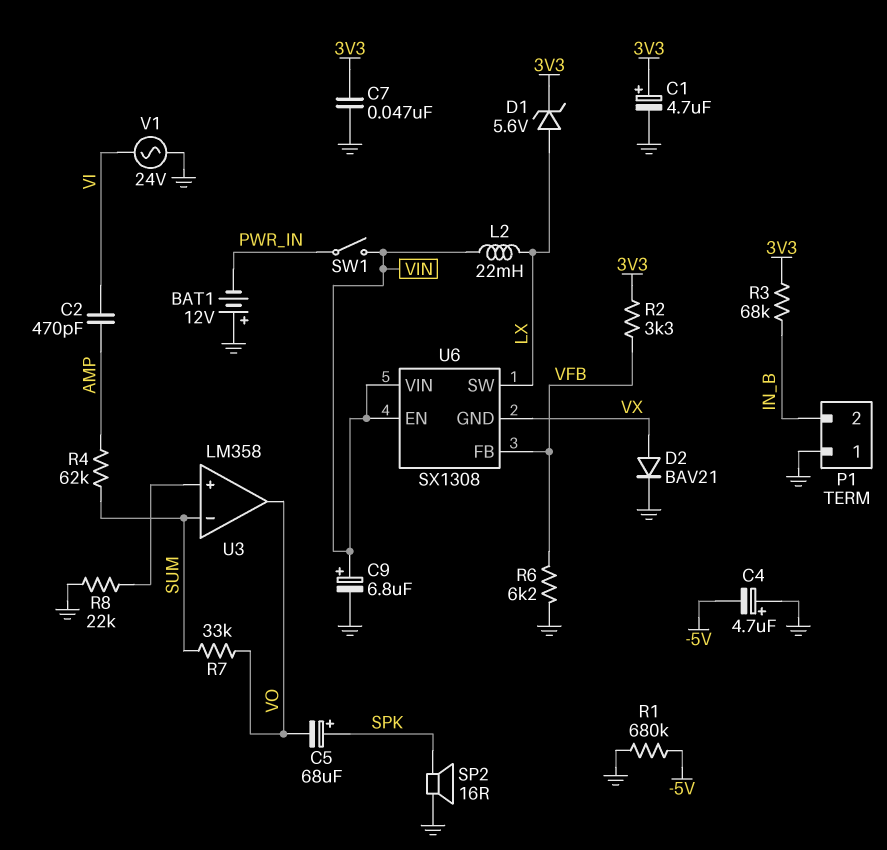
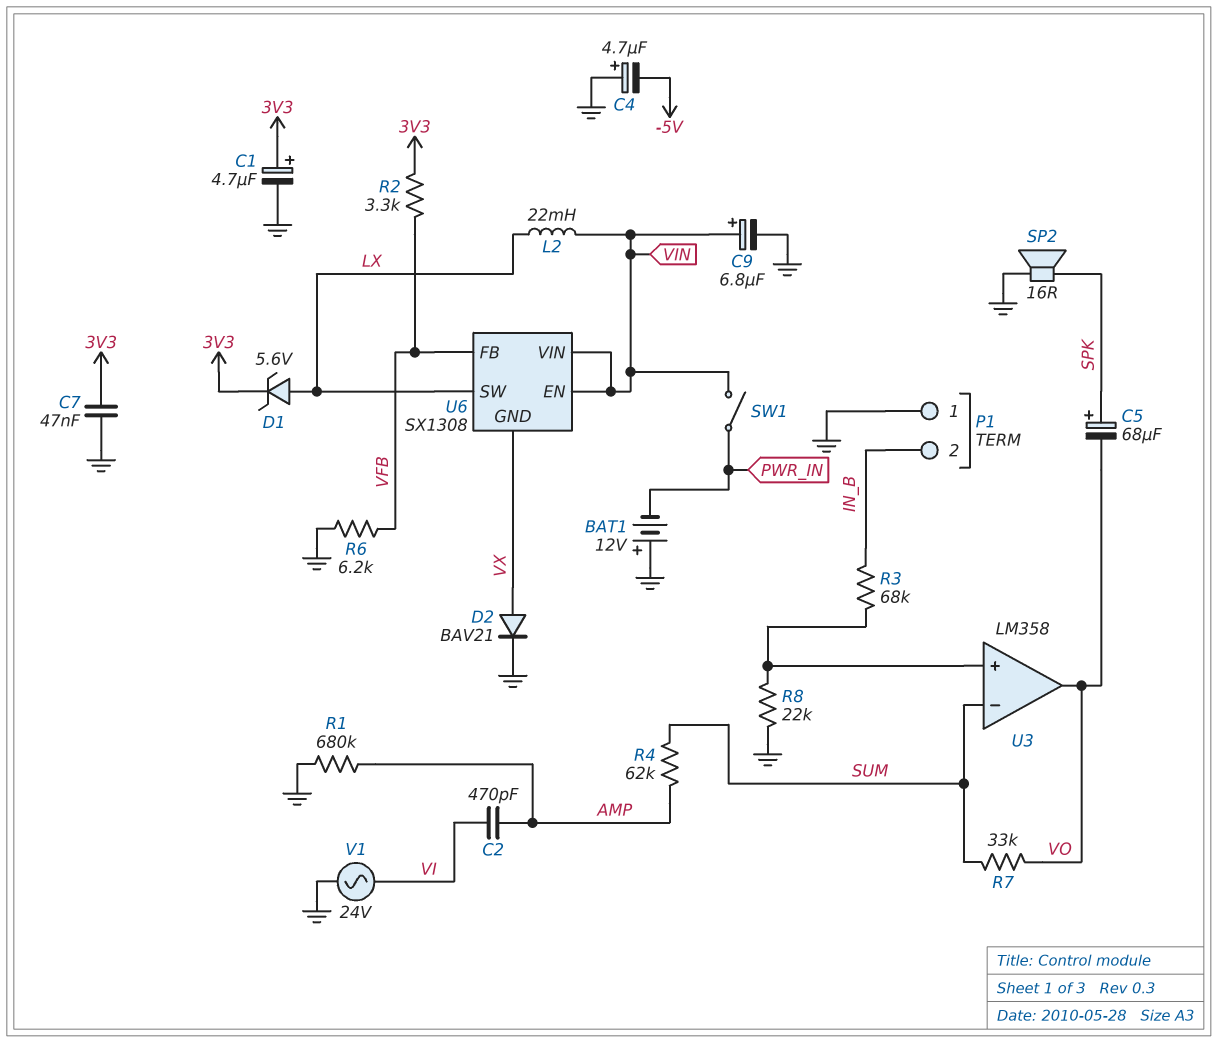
R1: 680k (-5V, GND) -> 680k (AMP, GND)
R3: 68k (3V3, IN_B) -> 68k (IN_B, U3/in+)

